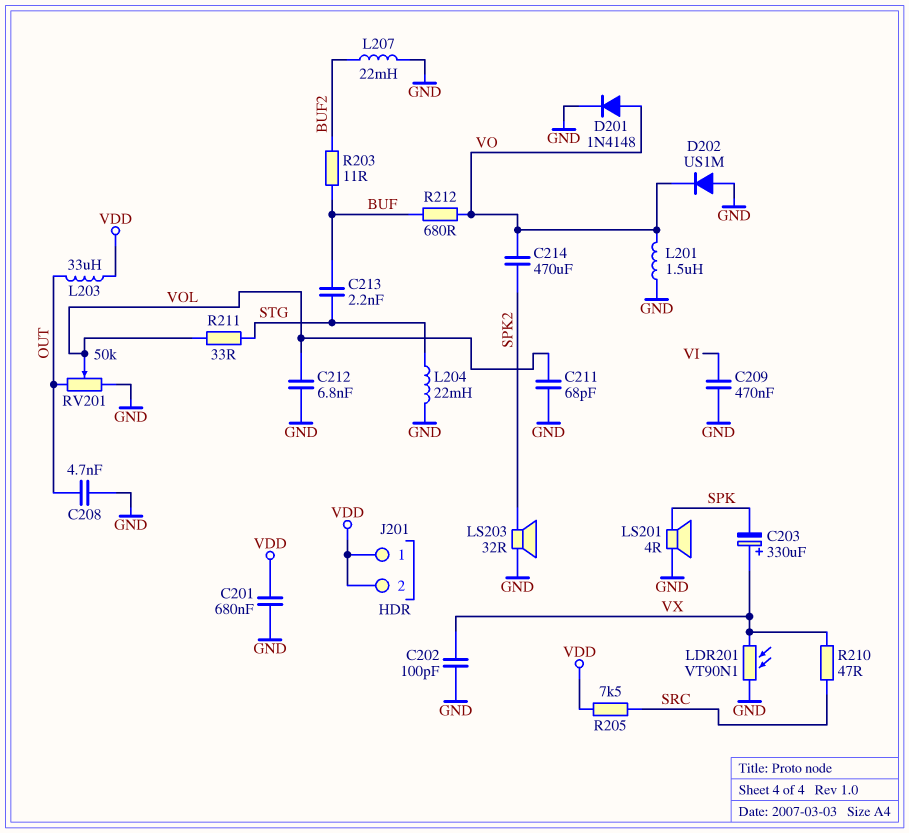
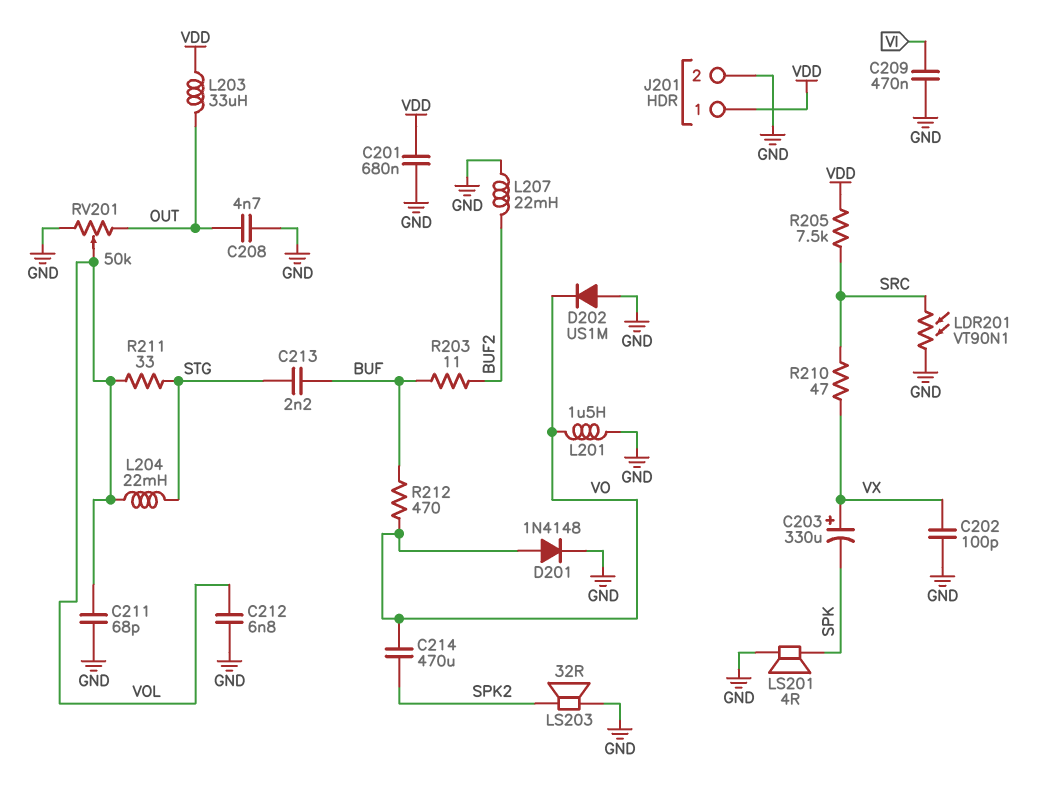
J201 pin 2: VDD -> GND
L204: 22mH (GND, STG) -> 22mH (STG, VOL)
LDR201: VT90N1 (GND, VX) -> VT90N1 (GND, SRC)
R212: 680 (BUF, VO) -> 470 (BUF, VO)

